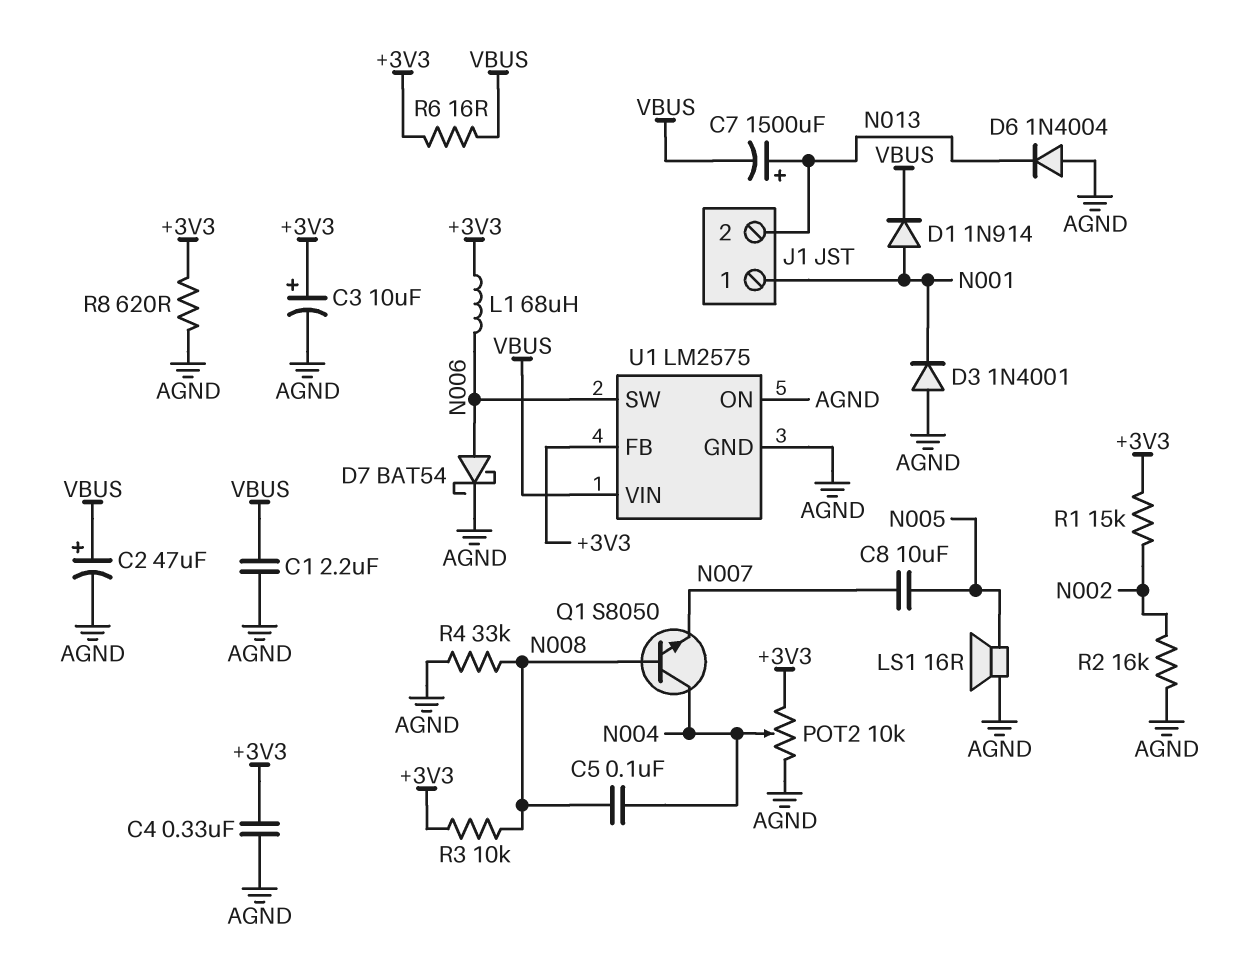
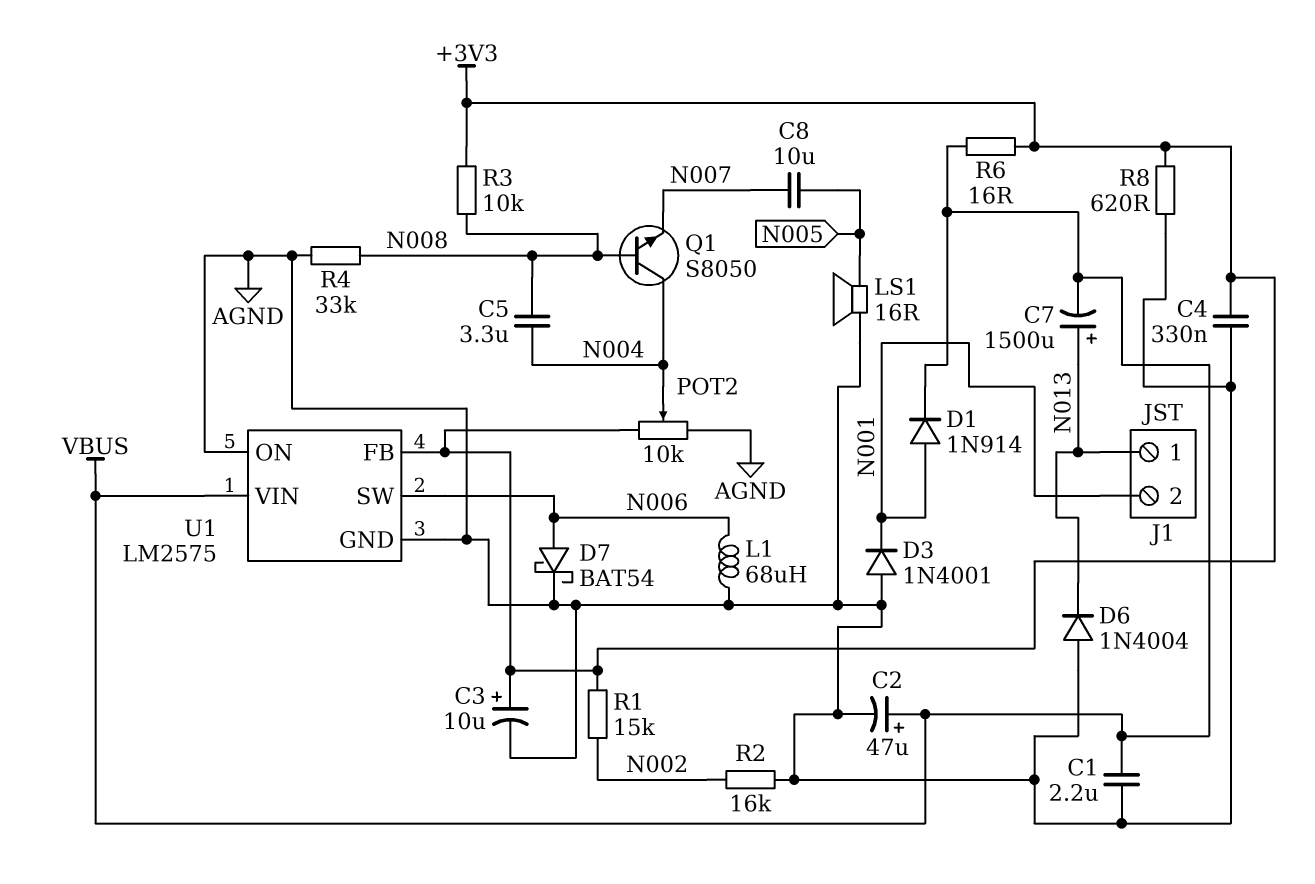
C5: 100nF (N004, N008) -> 3.3uF (N004, N008)
J1 pin 1: N001 -> N013
J1 pin 2: N013 -> N001
L1: 68uH (+3V3, N006) -> 68uH (AGND, N006)

